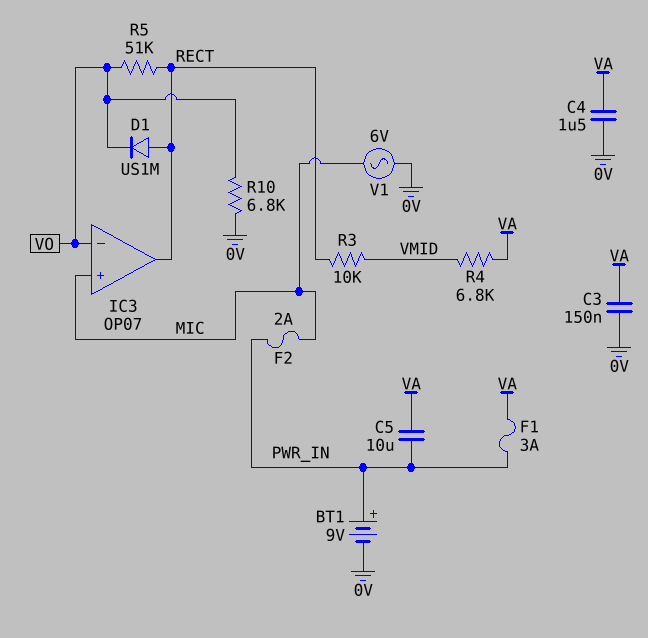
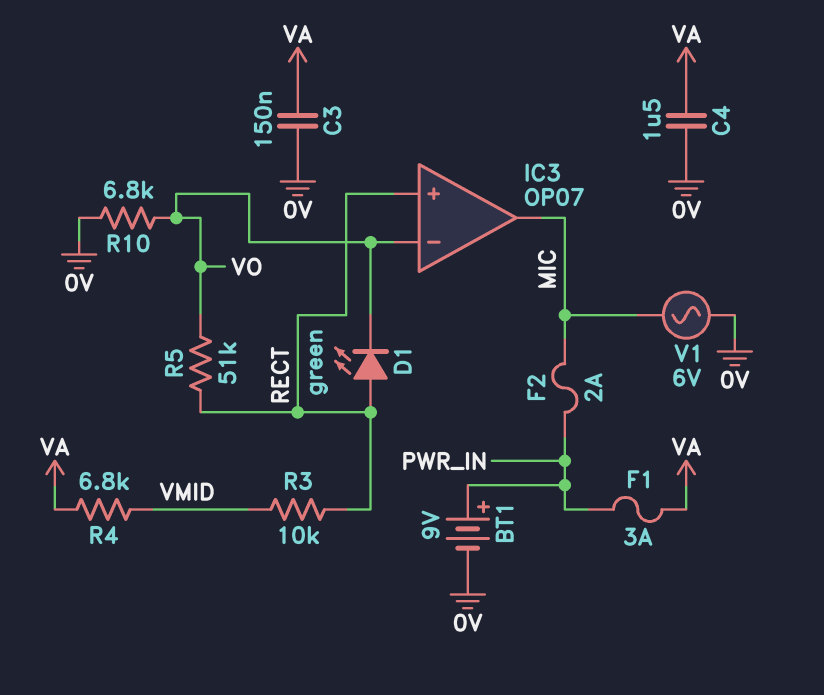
C5: 10uF (PWR_IN, VA) -> none
D1: diode US1M (A RECT, K VO) -> LED green (A RECT, K VO)
IC3 pin in+: MIC -> RECT
IC3 pin out: RECT -> MIC

